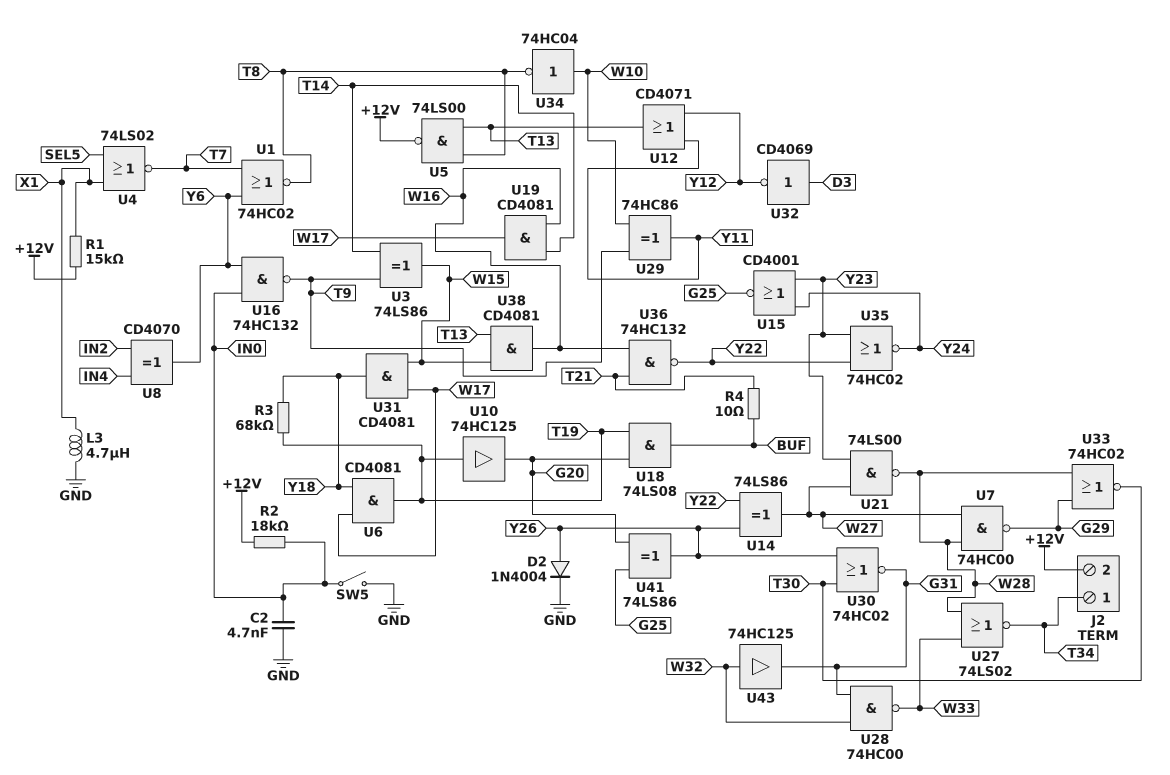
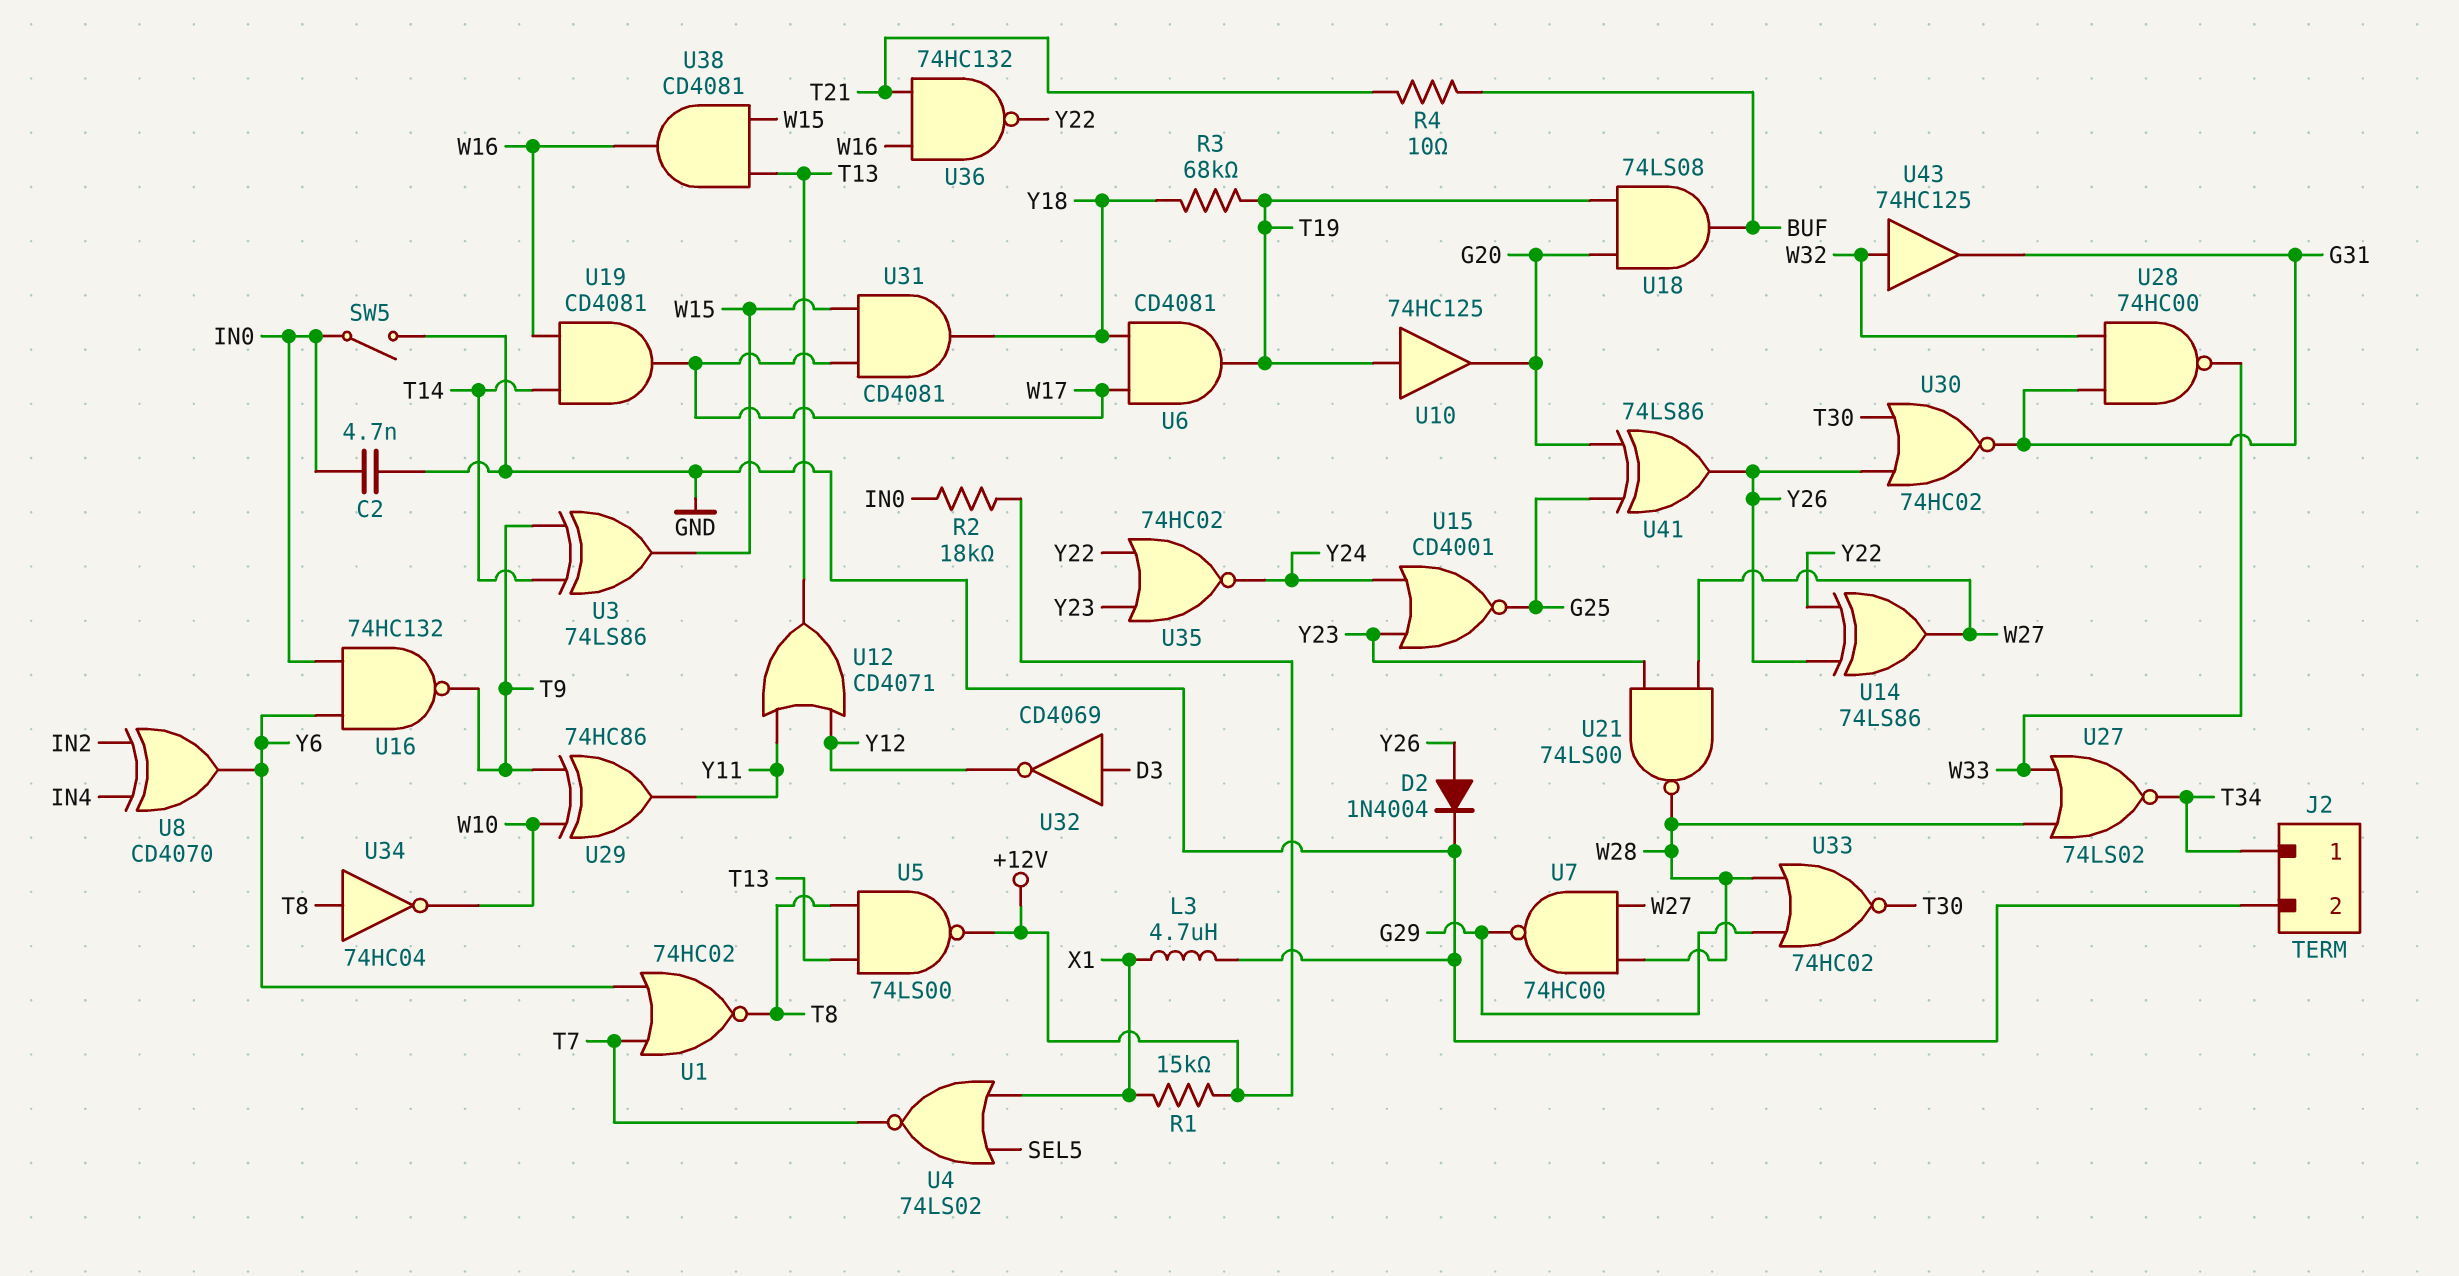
J2 pin 2: +12V -> GND
U34: NOT 74HC04 (in W10, out T8) -> NOT 74HC04 (in T8, out W10)

